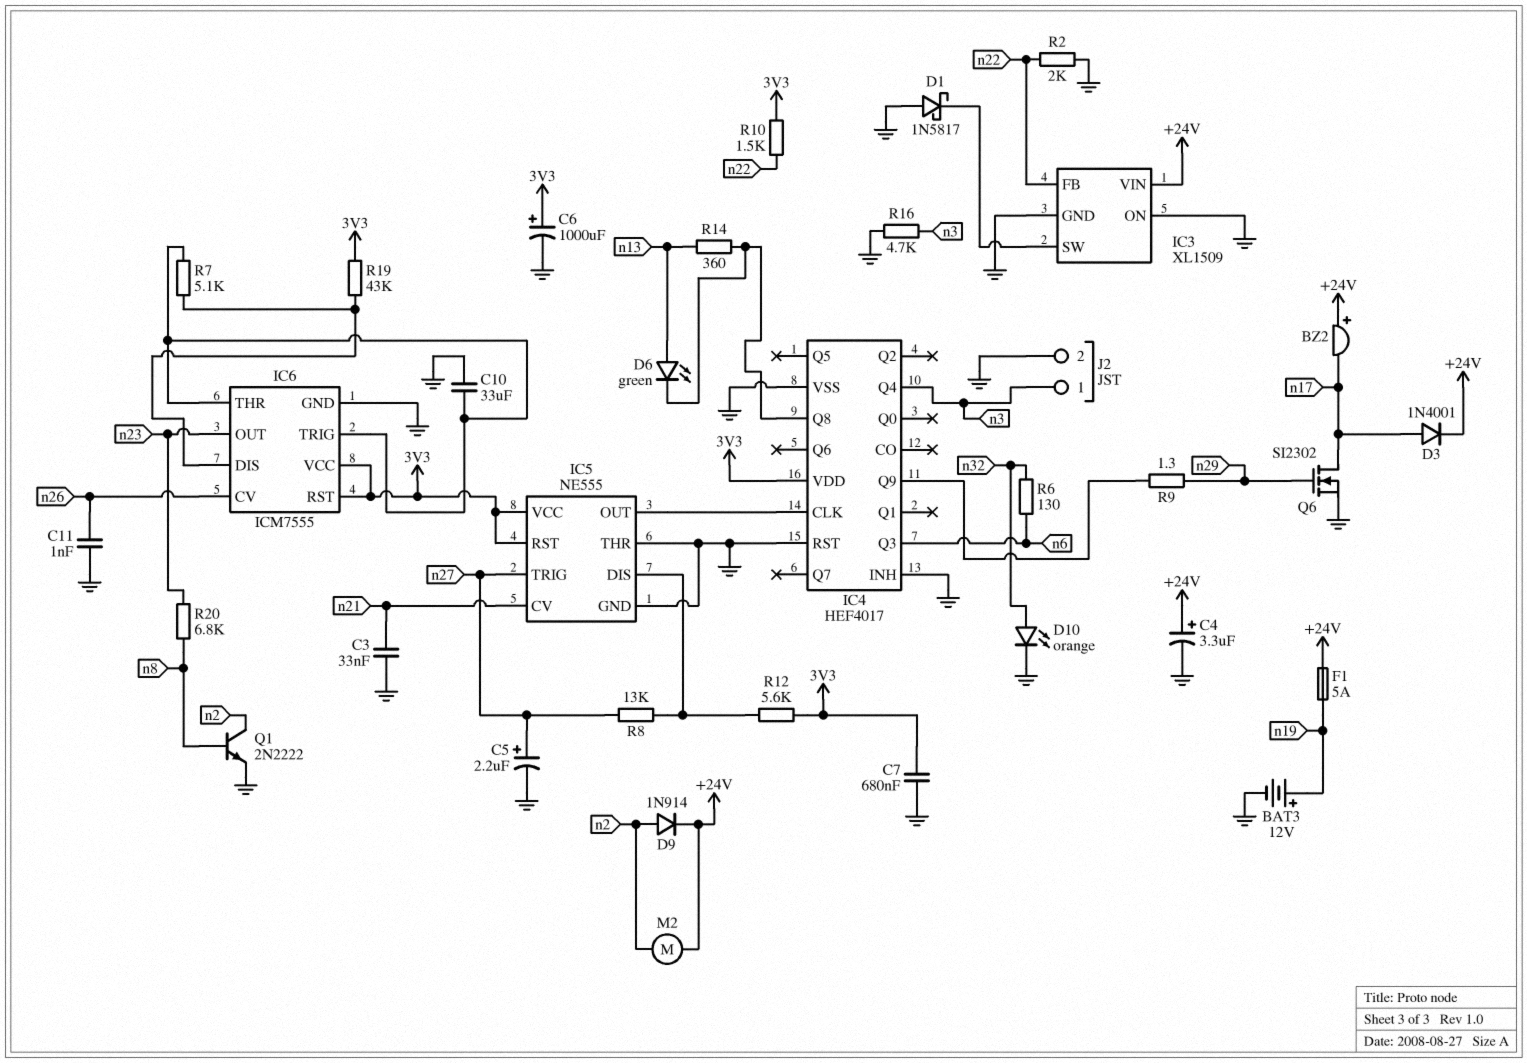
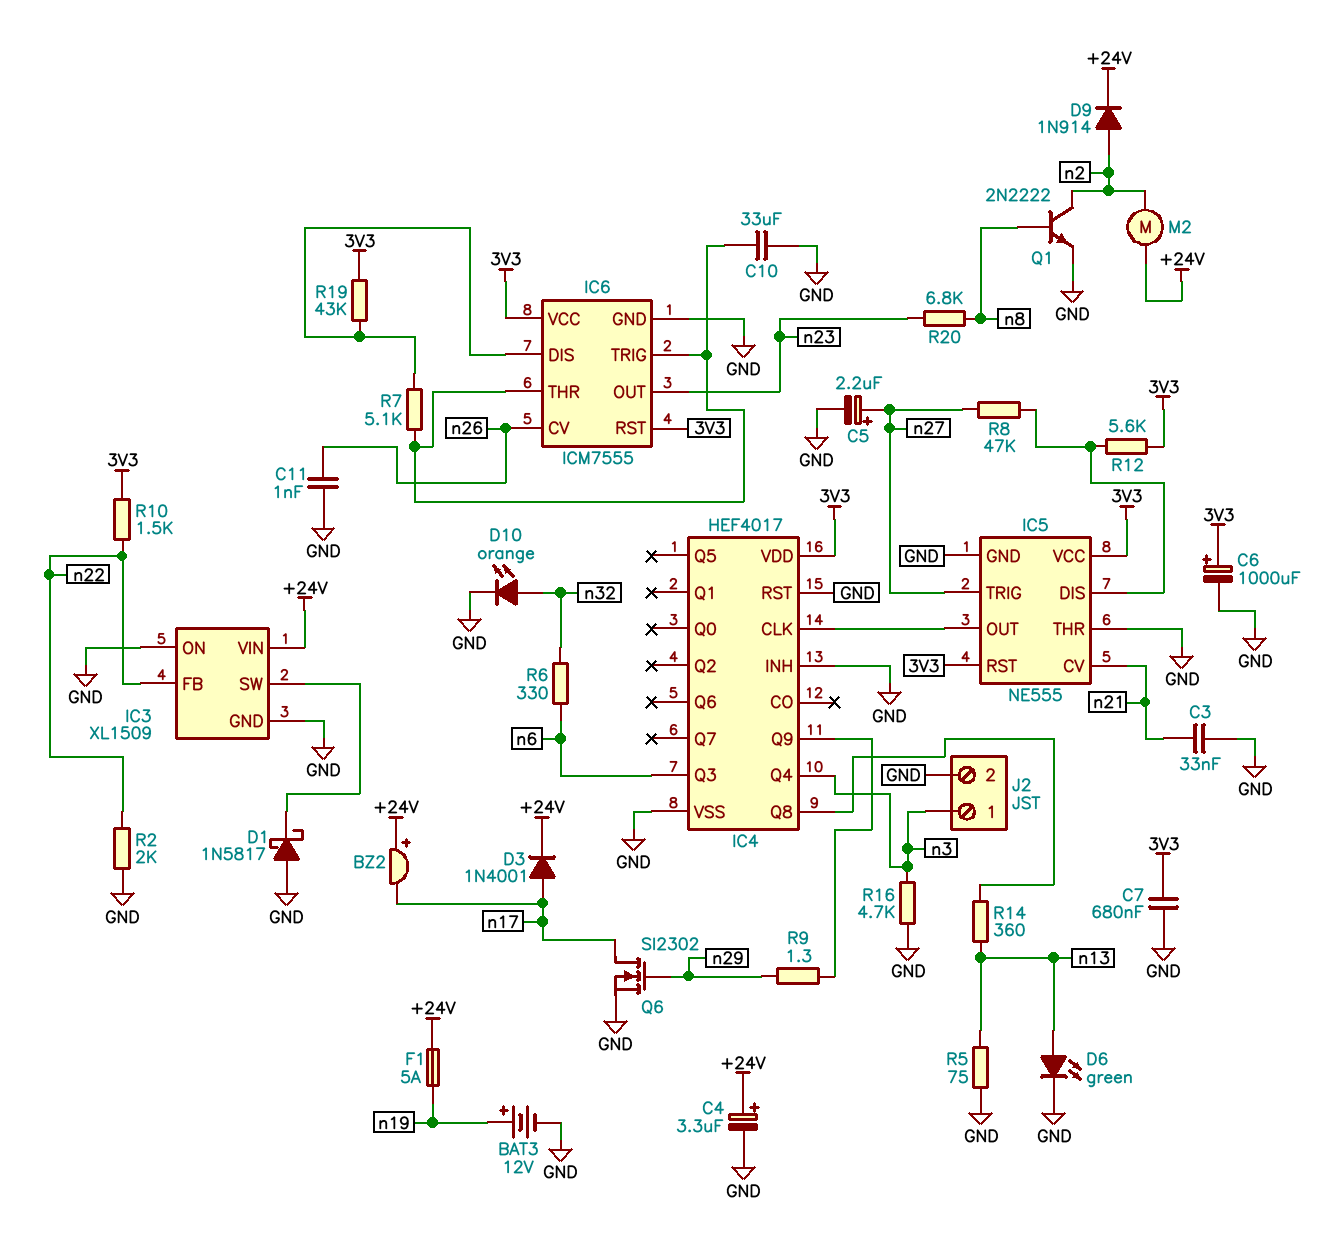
D6: LED green (A n13, K IC4/Q8) -> LED green (A n13, K GND)
R5: none -> 75 (GND, n13)
R6: 130 (n6, n32) -> 330 (n6, n32)
R8: 13k (IC5/DIS, n27) -> 47k (IC5/DIS, n27)

